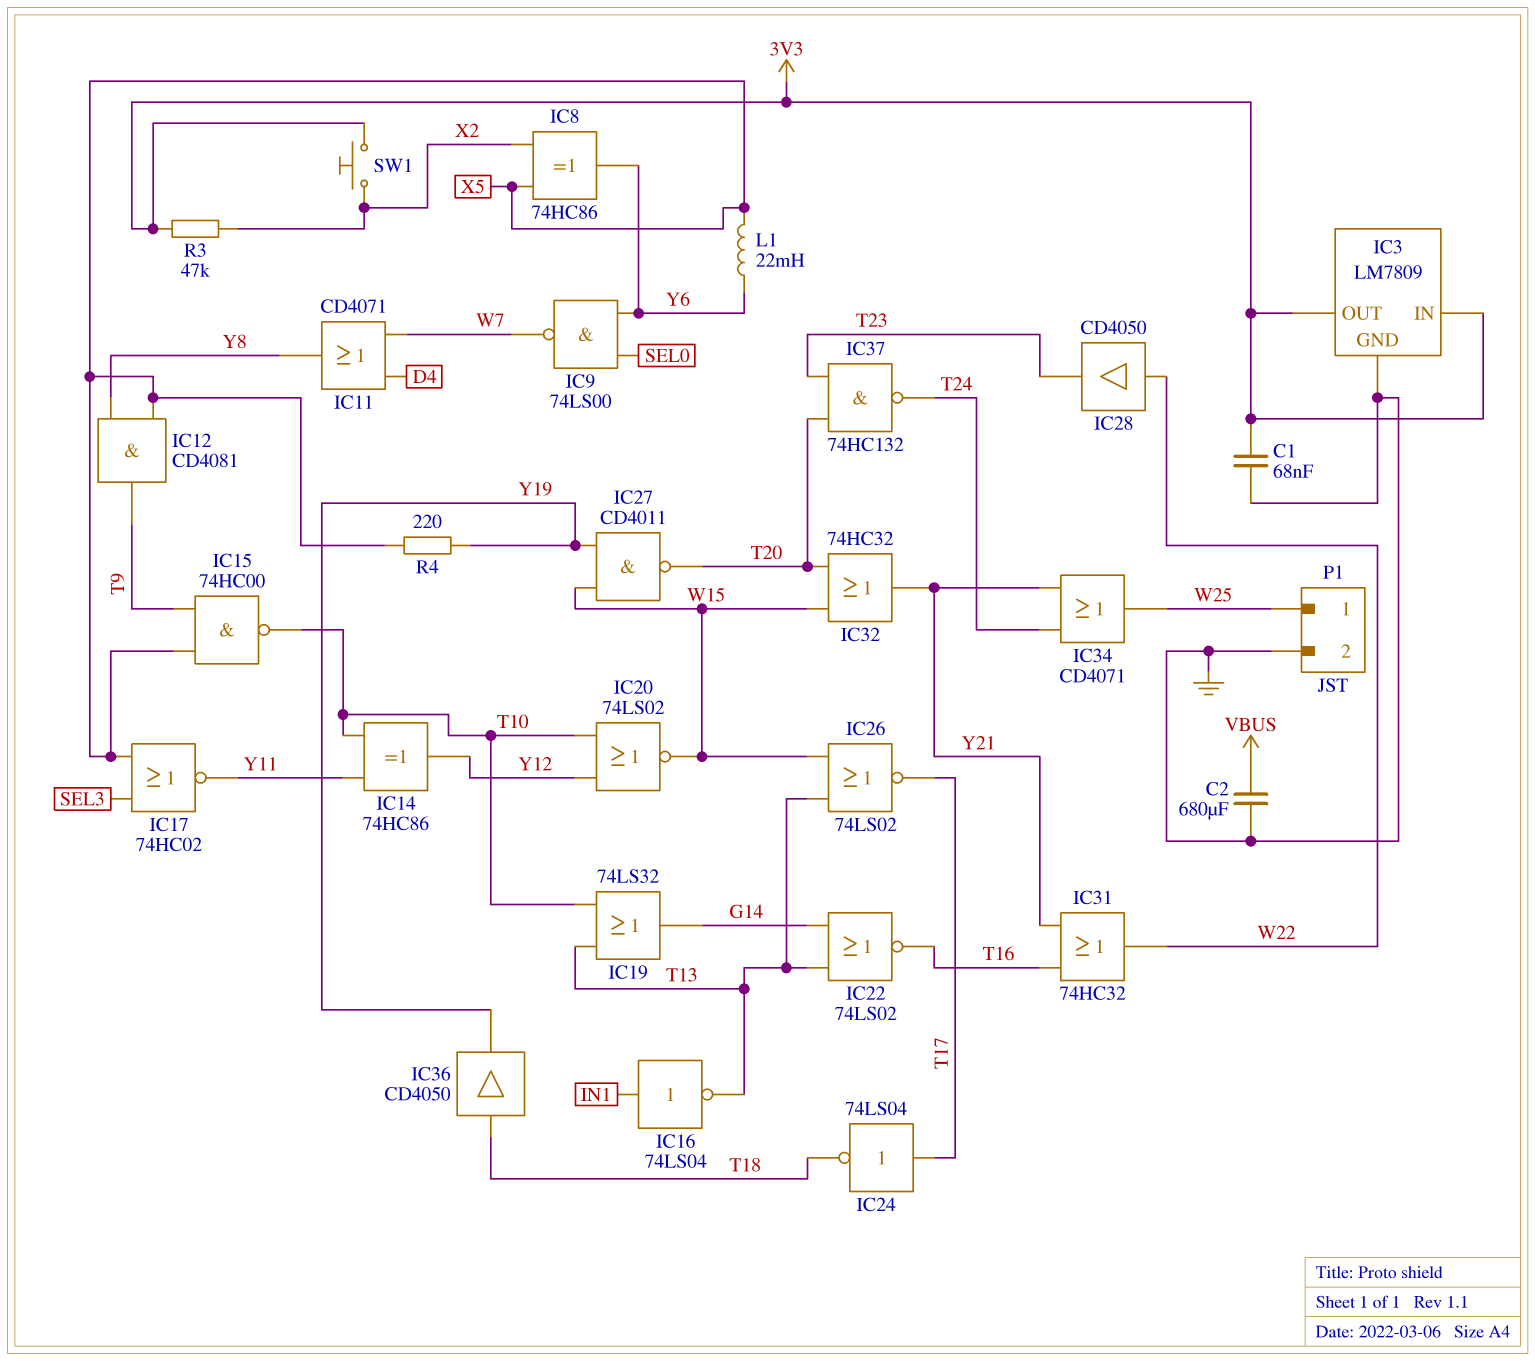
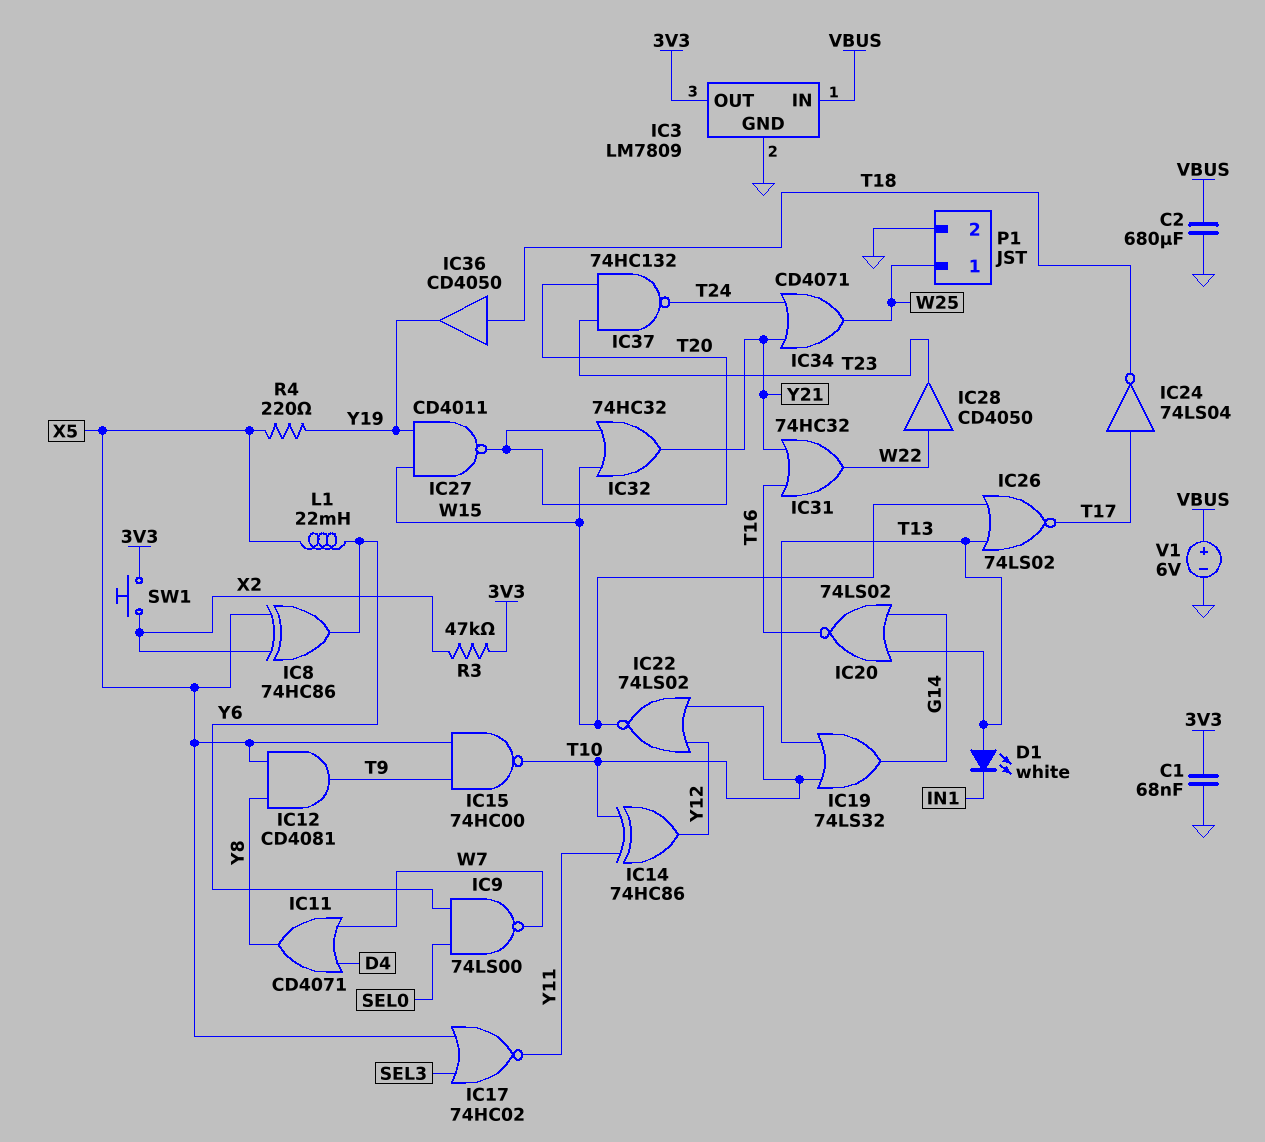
D1: none -> LED white (A T13, K IN1)
IC3 pin IN: 3V3 -> VBUS
IC16: NOT 74LS04 (in IN1, out T13) -> none
IC20: NOR 74LS02 (in T10, in Y12, out W15) -> NOR 74LS02 (in G14, in T13, out T16)
IC22: NOR 74LS02 (in G14, in T13, out T16) -> NOR 74LS02 (in T10, in Y12, out W15)
V1: none -> 6V (plus VBUS, minus GND)

